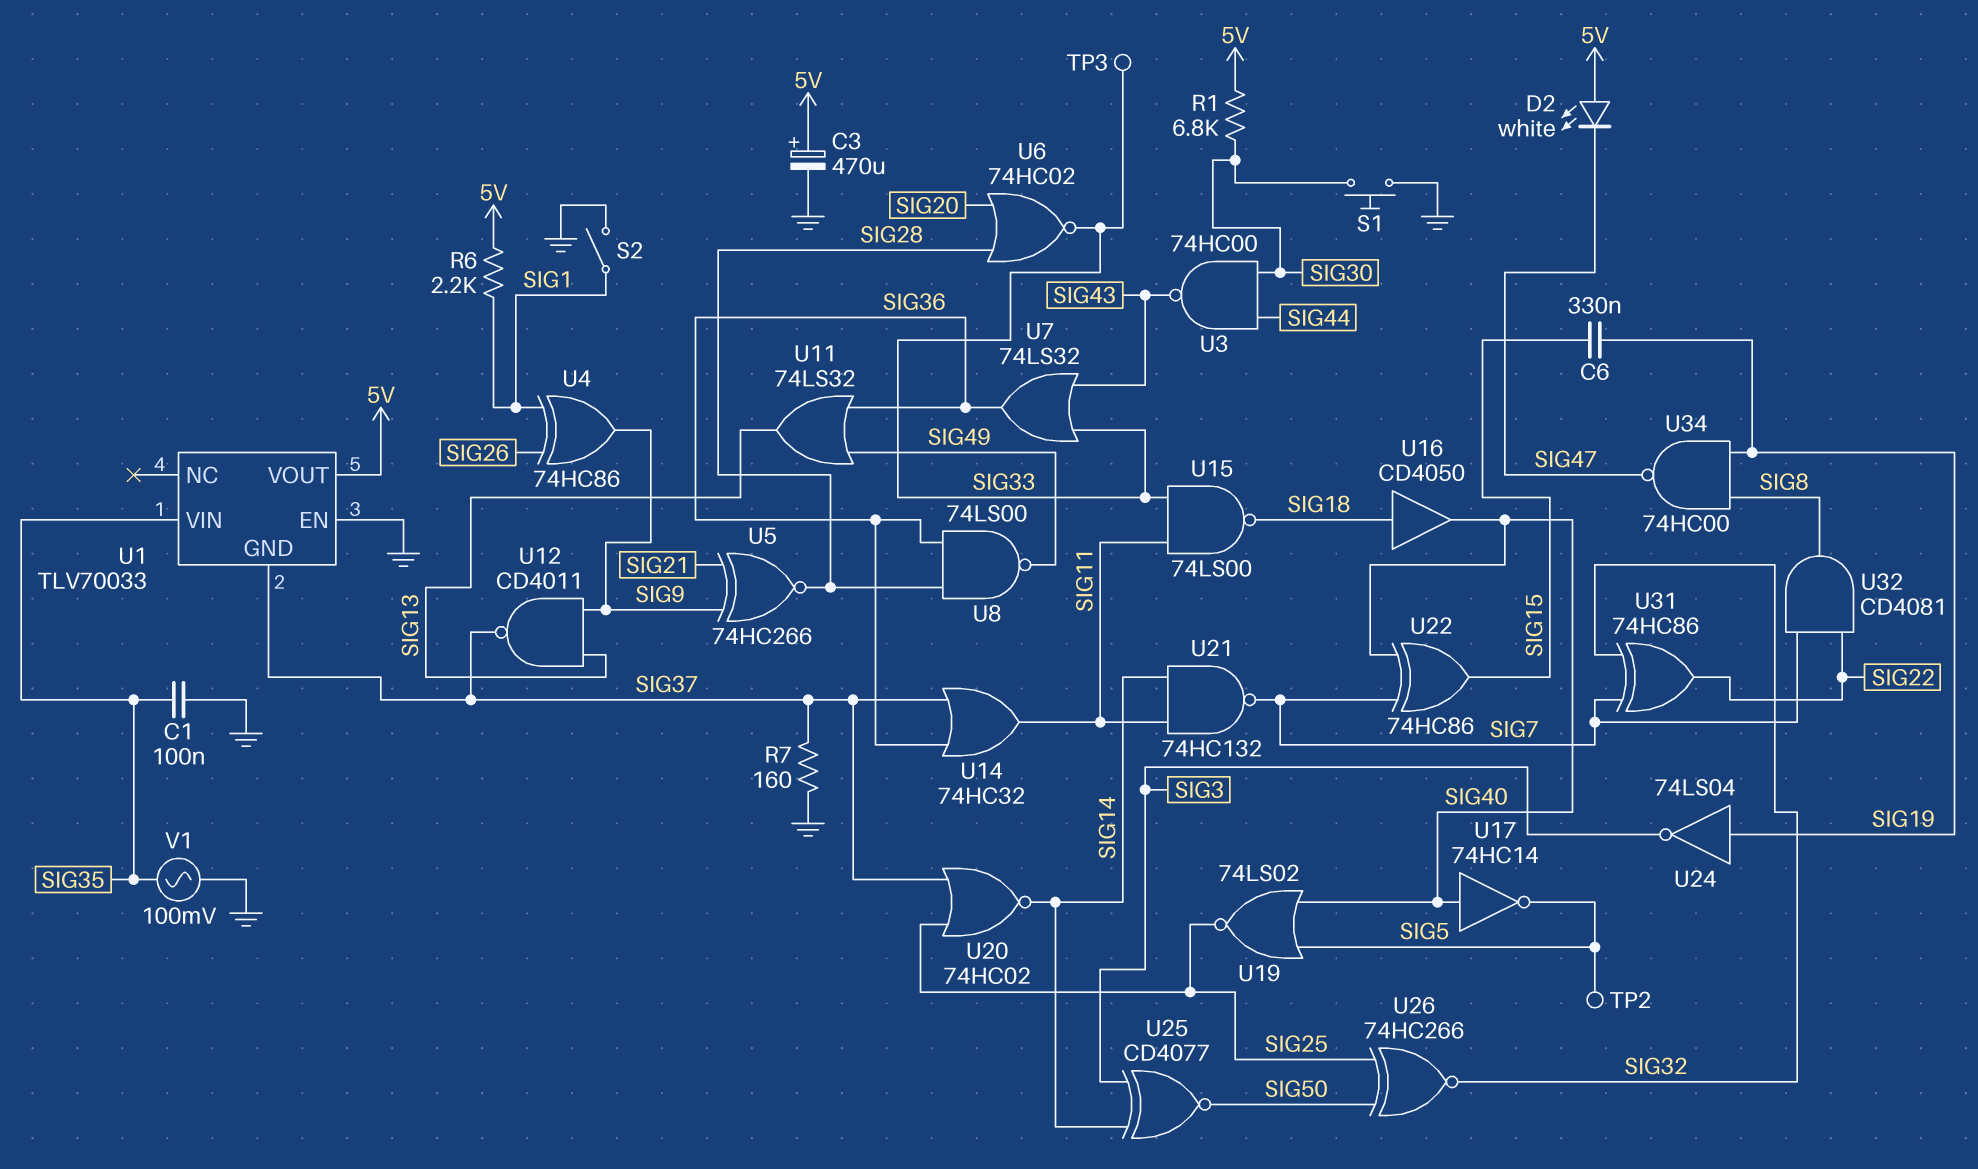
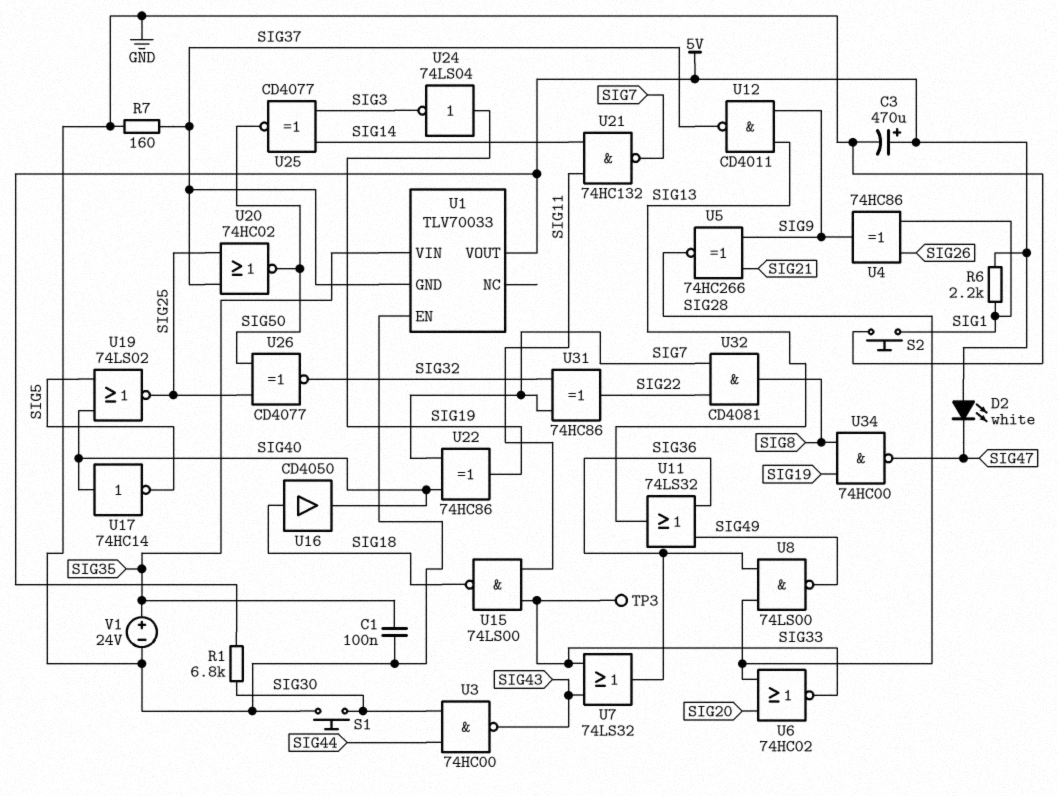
C6: 330nF (SIG15, SIG19) -> none
S2: switch (GND, SIG1) -> button (GND, SIG1)
TP2: test point (SIG5) -> none
U14: OR 74HC32 (in SIG36, in SIG37, out SIG11) -> none
U20: NOR 74HC02 (in SIG25, in SIG37, out SIG14) -> NOR 74HC02 (in SIG25, in SIG37, out SIG50)
U22: XOR 74HC86 (in SIG7, in SIG40, out SIG15) -> XOR 74HC86 (in SIG7, in SIG40, out SIG19)
U26: XNOR 74HC266 (in SIG25, in SIG50, out SIG32) -> XNOR CD4077 (in SIG25, in SIG50, out SIG32)
V1: AC 100mV (GND, SIG35) -> 24V (plus SIG35, minus GND)

